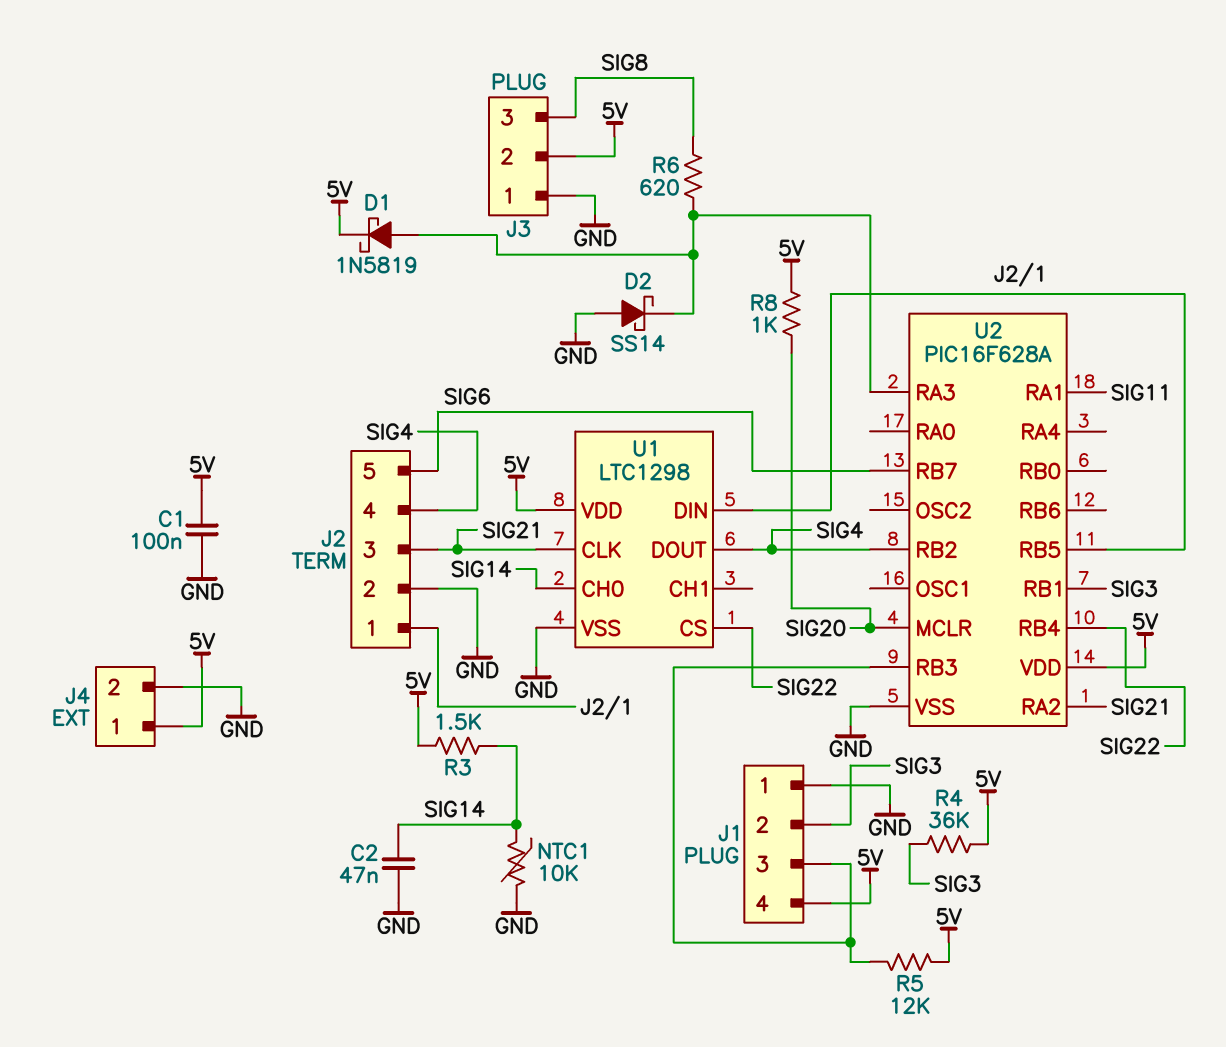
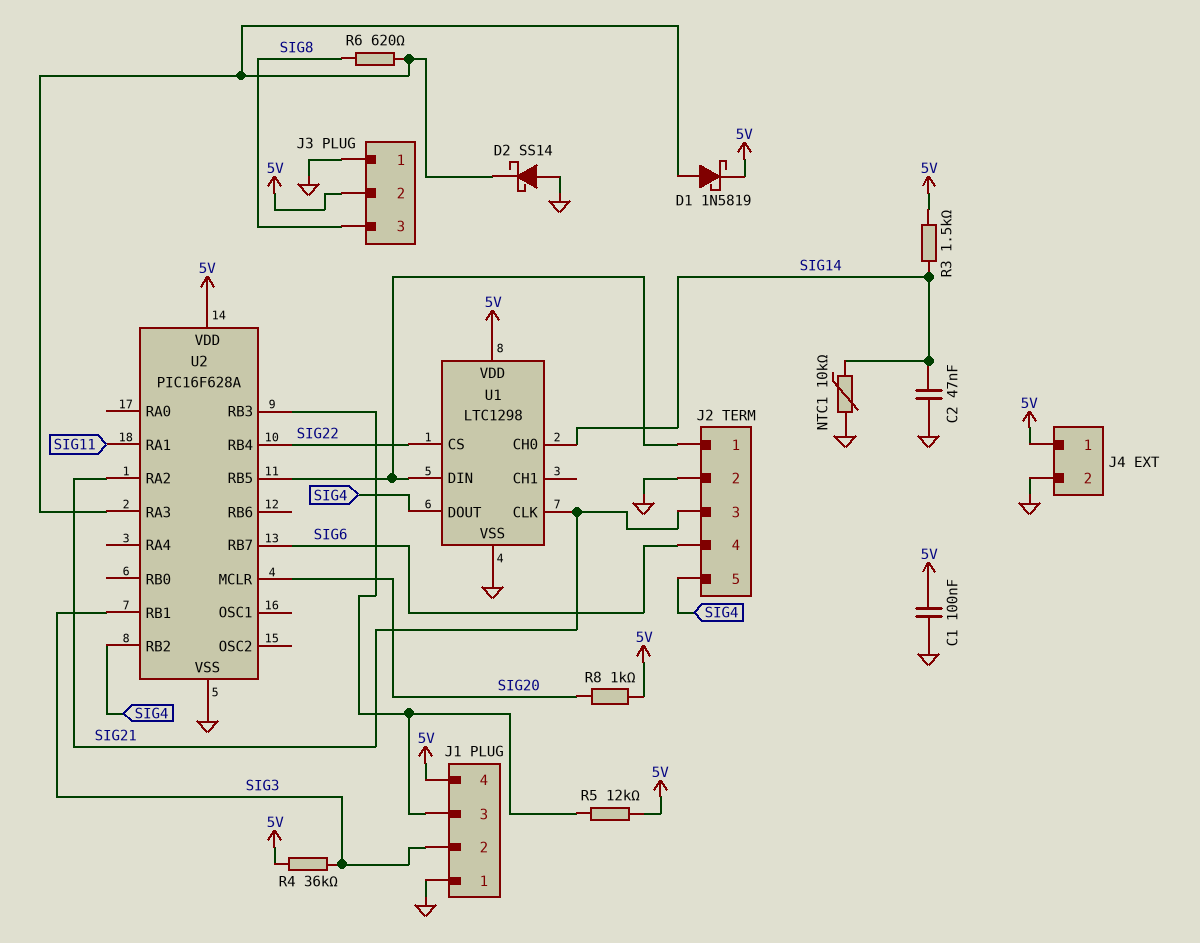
J2 pin 4: SIG4 -> SIG6
J2 pin 5: SIG6 -> SIG4

